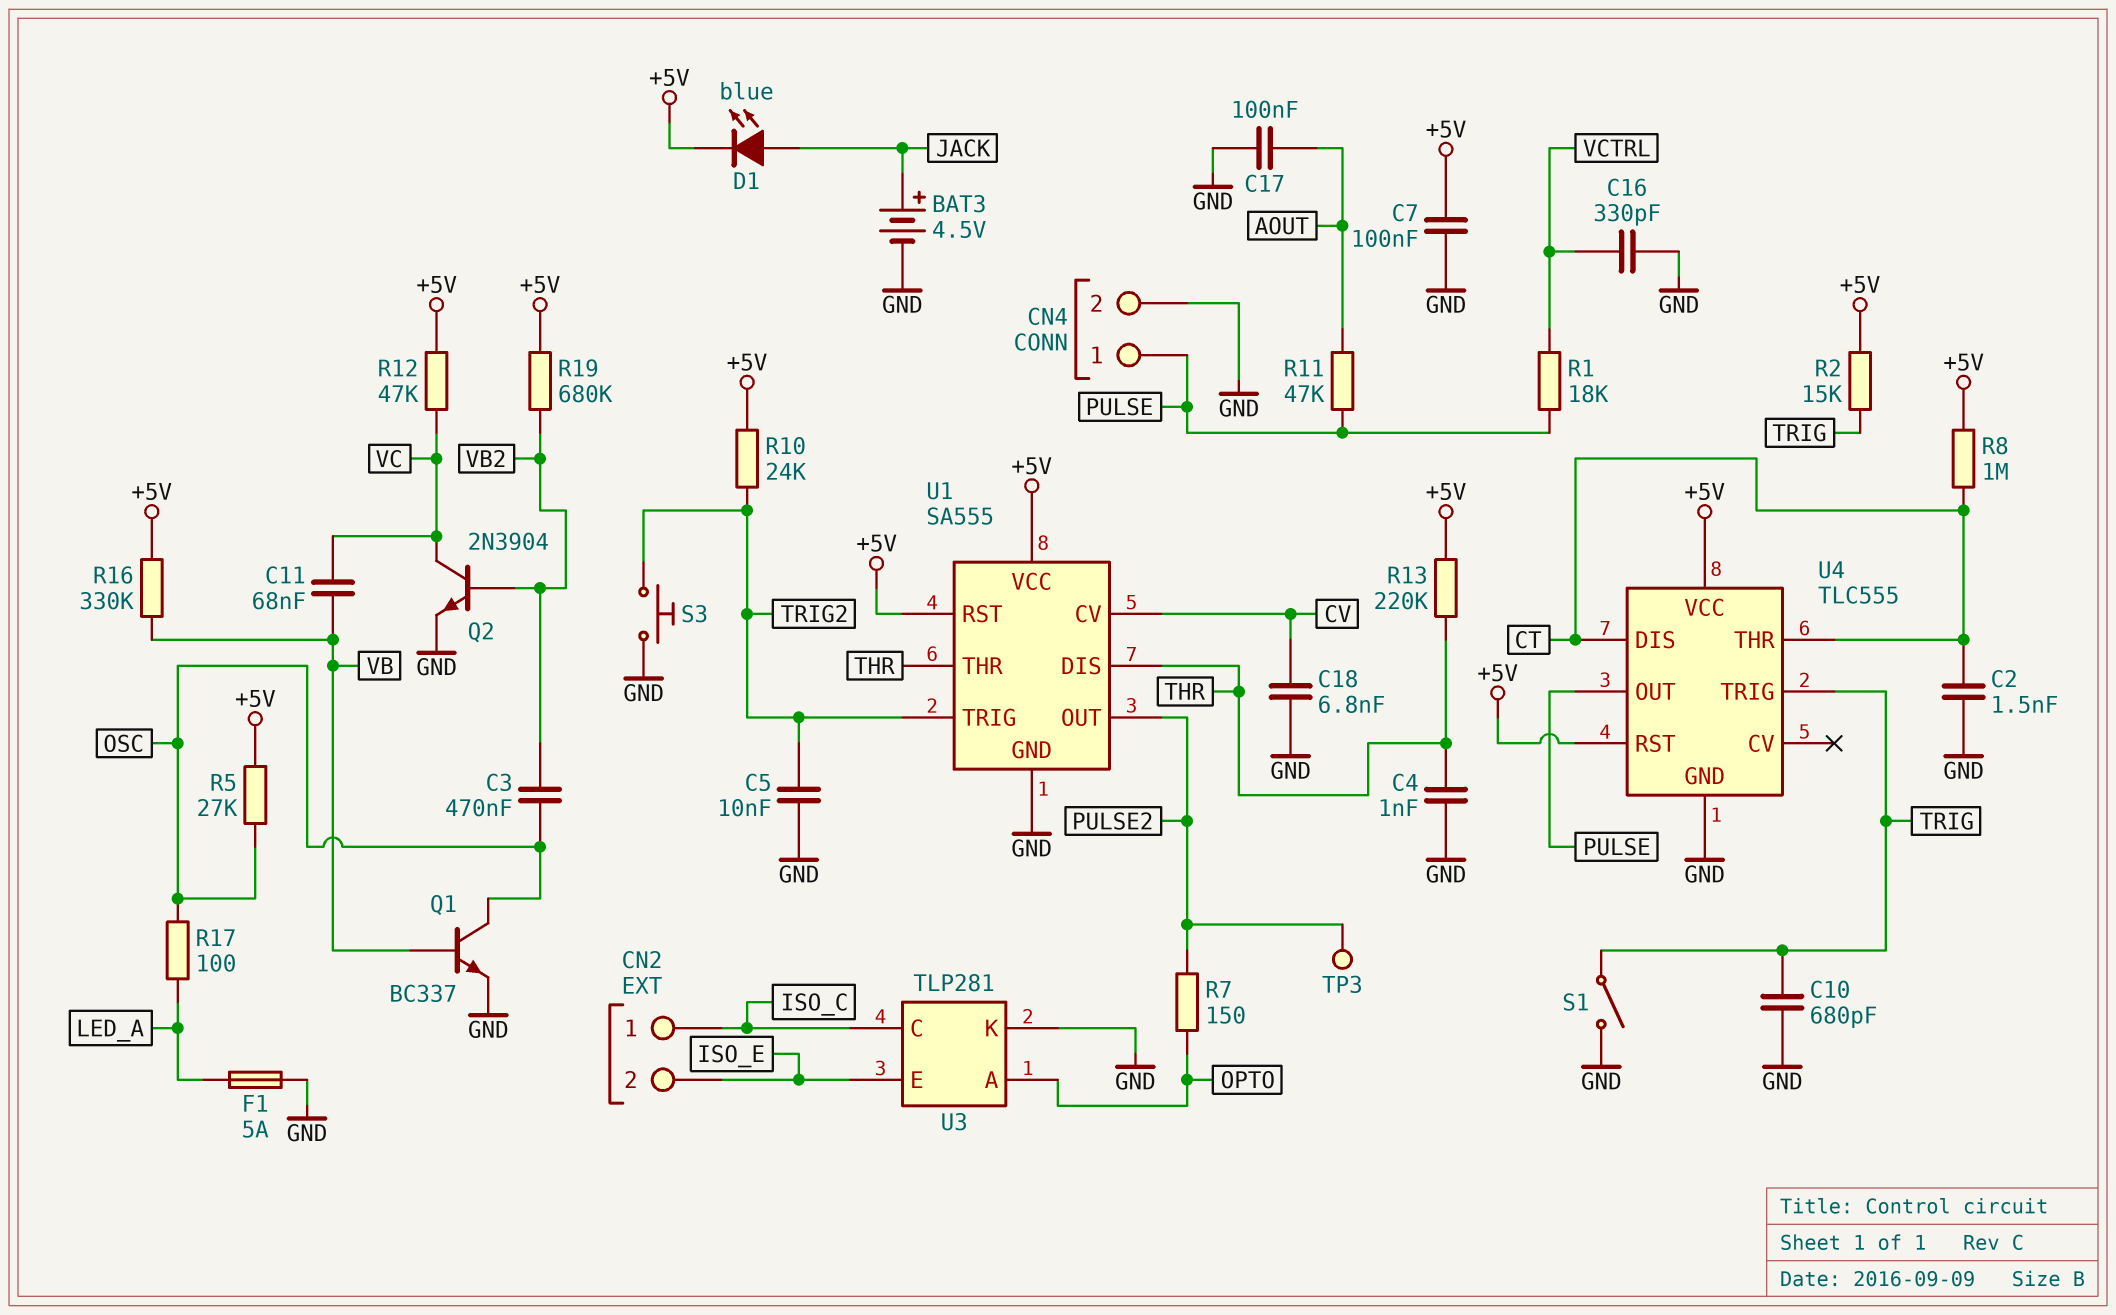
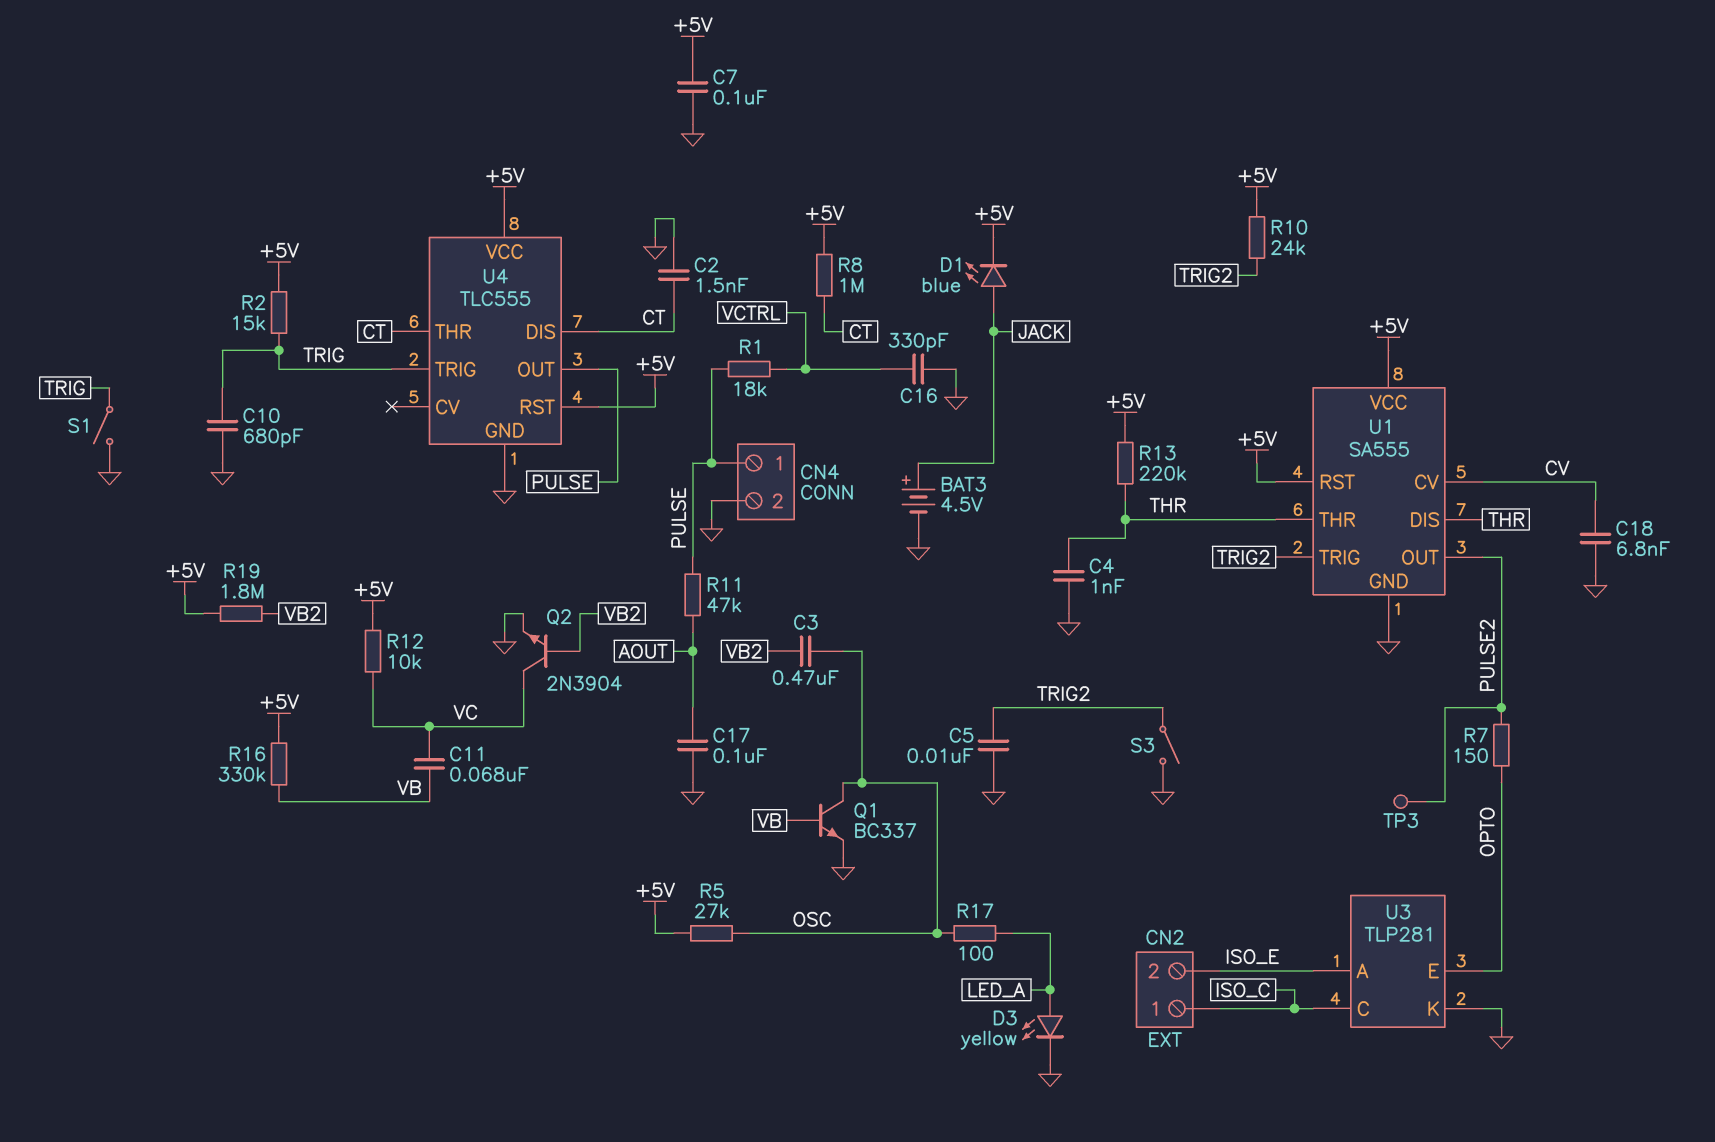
D3: none -> LED yellow (A LED_A, K GND)
F1: 5A (GND, LED_A) -> none
R12: 47k (+5V, VC) -> 10k (+5V, VC)
R19: 680k (+5V, VB2) -> 1.8M (+5V, VB2)
S3: button (GND, TRIG2) -> switch (GND, TRIG2)
U3 pin A: OPTO -> ISO_E
U3 pin E: ISO_E -> OPTO

